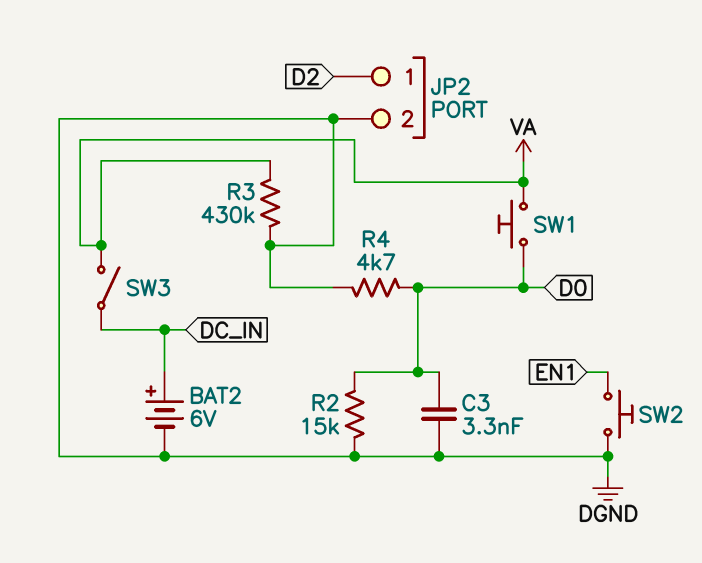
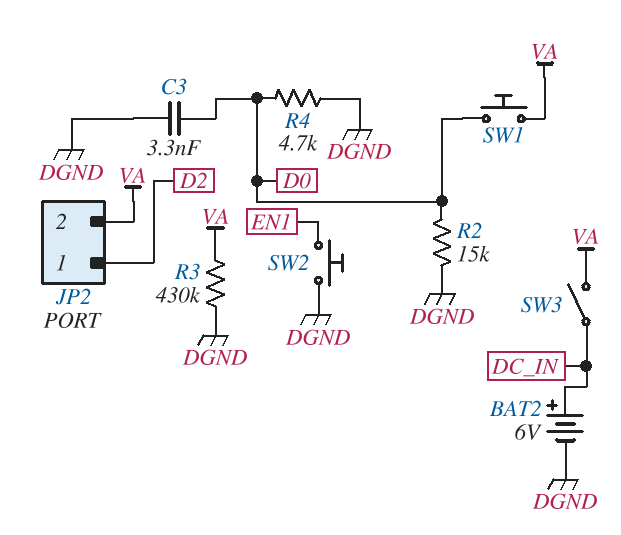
JP2 pin 2: DGND -> VA

